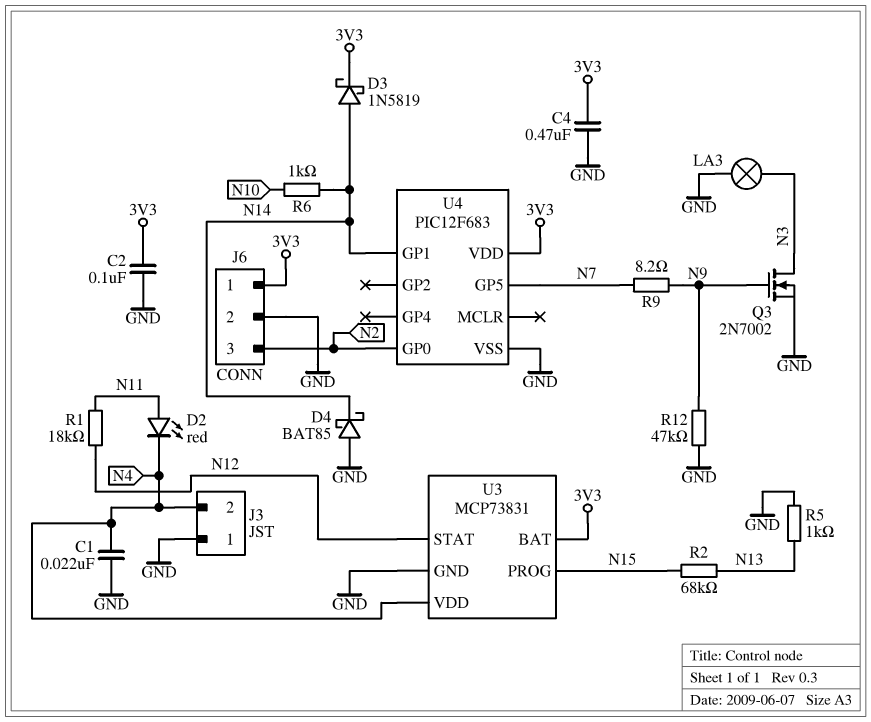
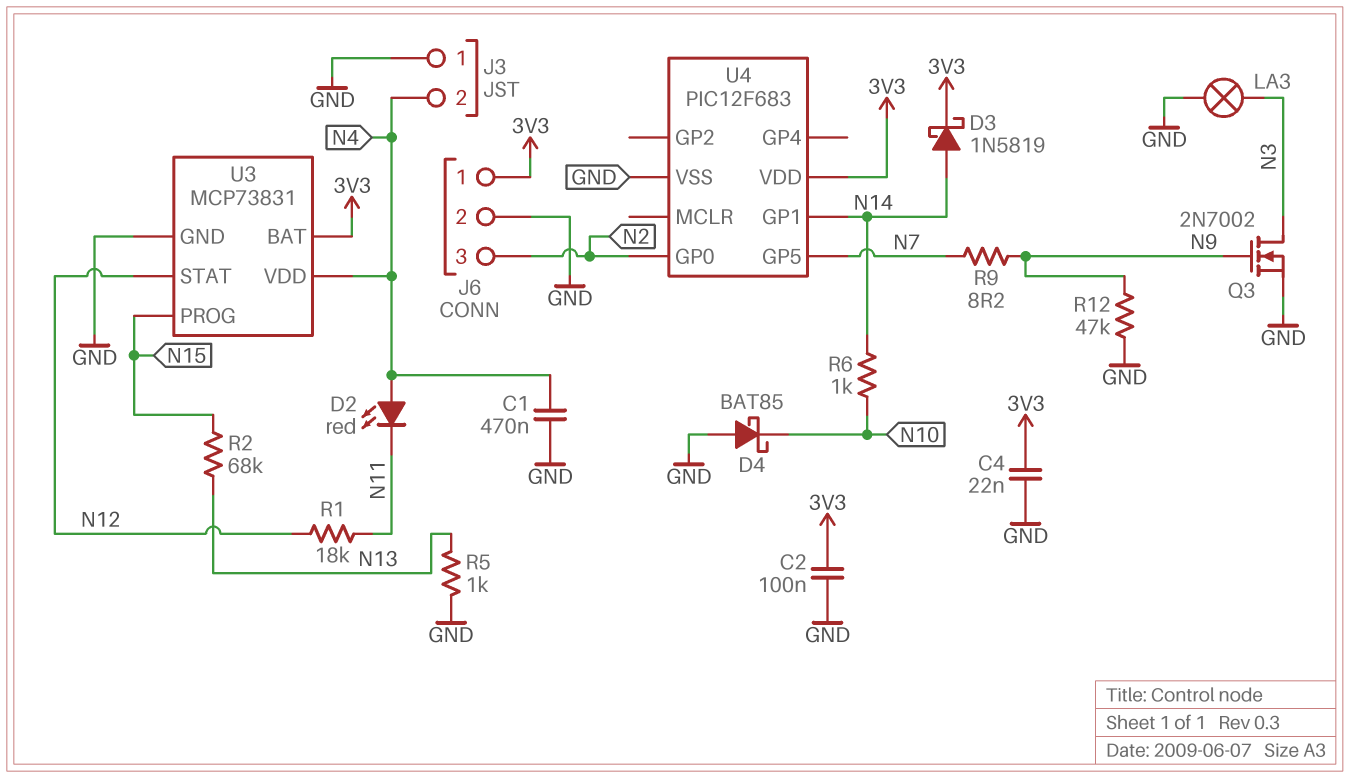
C1: 22nF (GND, N4) -> 470nF (GND, N4)
C4: 470nF (3V3, GND) -> 22nF (3V3, GND)
D2: LED red (A N11, K N4) -> LED red (A N4, K N11)
D4: schottky BAT85 (A GND, K N14) -> schottky BAT85 (A GND, K N10)

